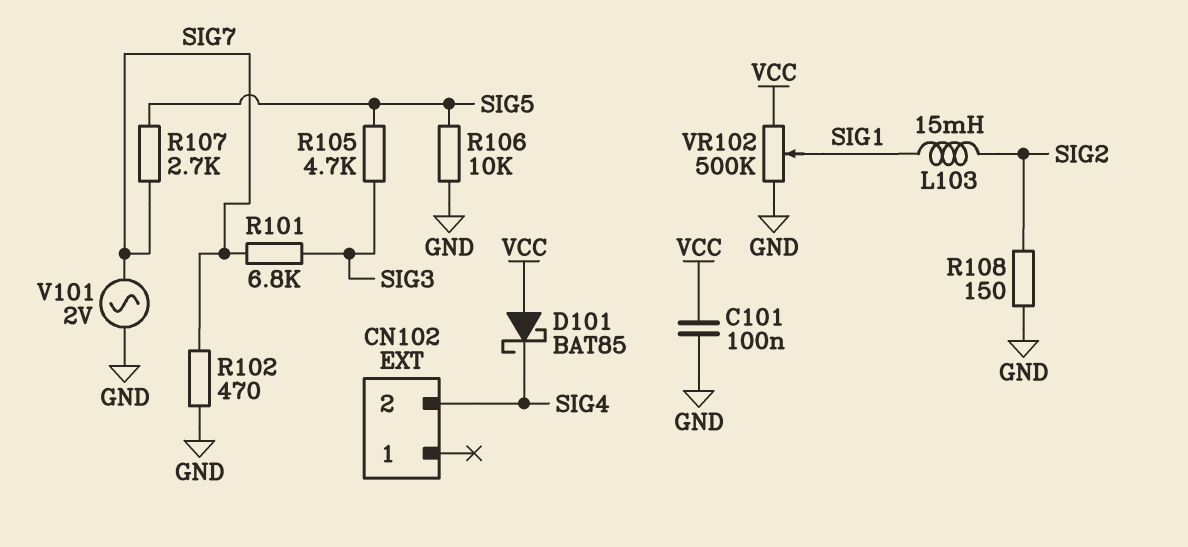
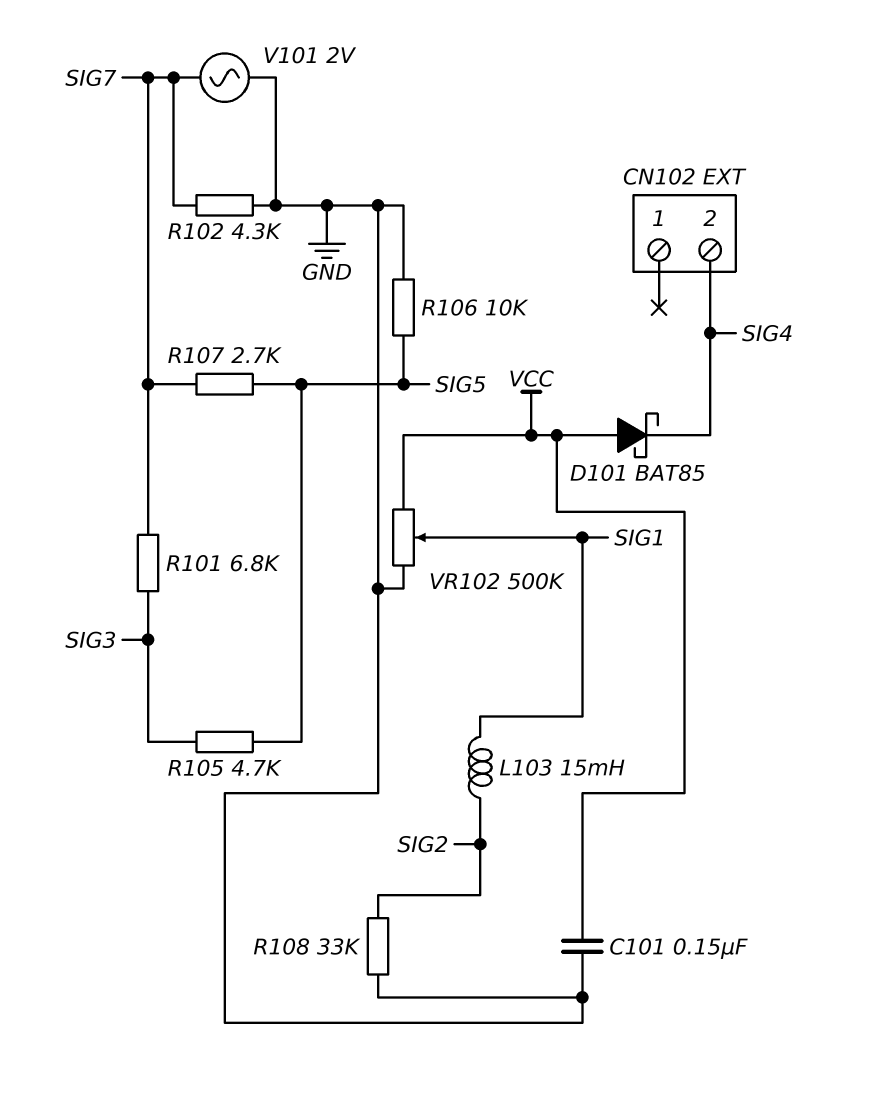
C101: 100nF (GND, VCC) -> 150nF (GND, VCC)
R102: 470 (GND, SIG7) -> 4.3k (GND, SIG7)
R108: 150 (GND, SIG2) -> 33k (GND, SIG2)

